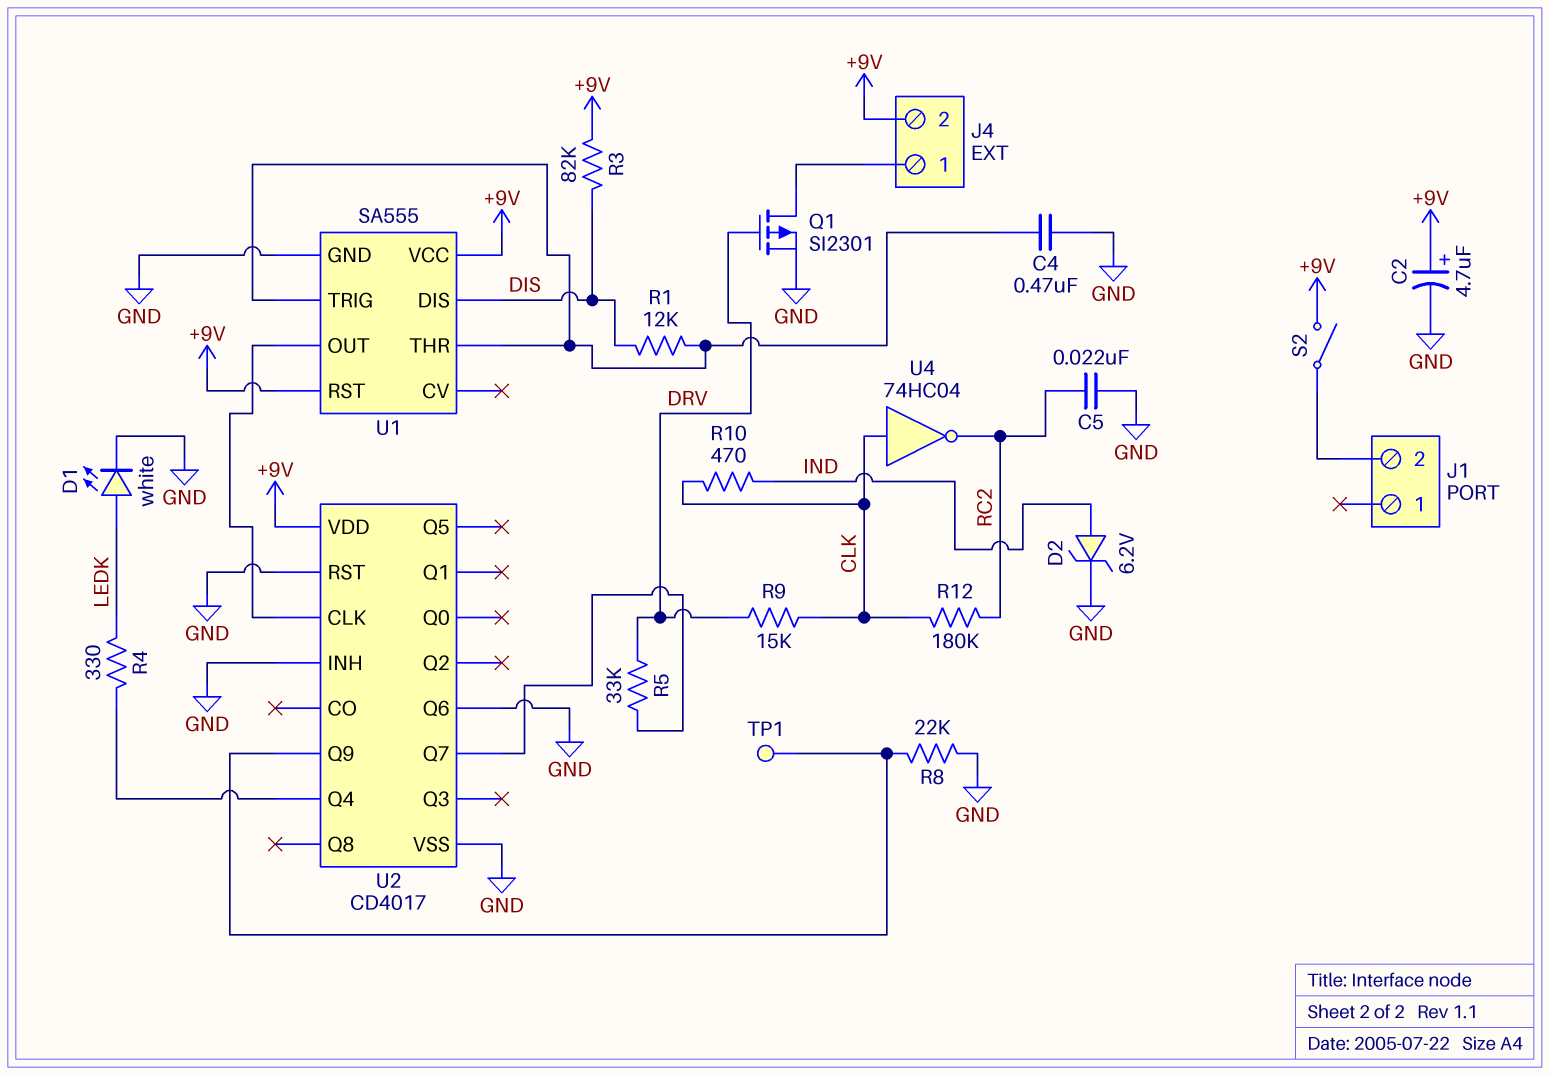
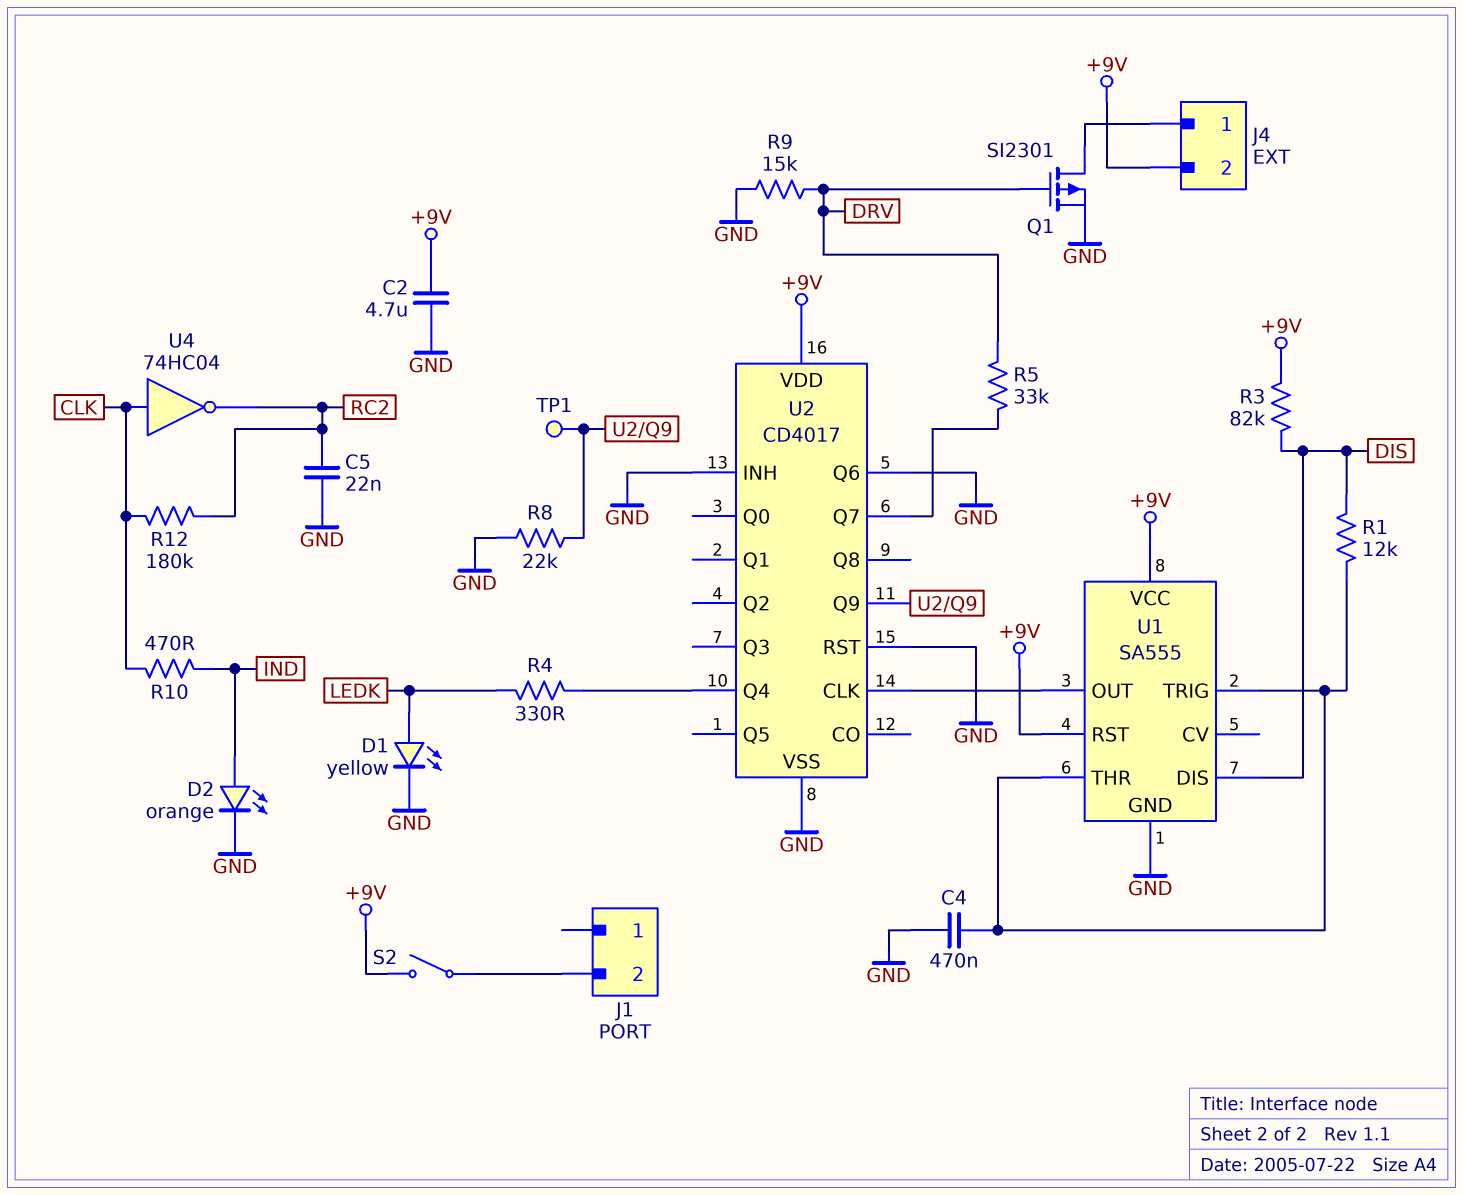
C2: 4.7uF (plus +9V, minus GND) -> 4.7uF (+9V, GND)
D1: LED white (A LEDK, K GND) -> LED yellow (A LEDK, K GND)
D2: zener 6.2V (A IND, K GND) -> LED orange (A IND, K GND)
R9: 15k (CLK, DRV) -> 15k (DRV, GND)

